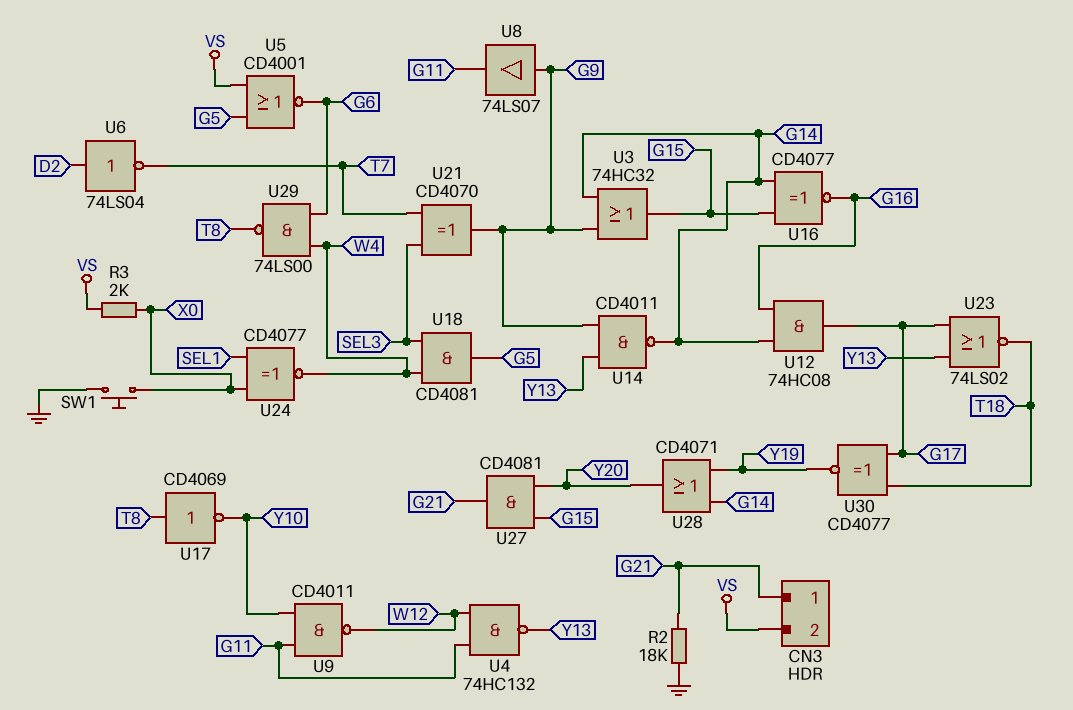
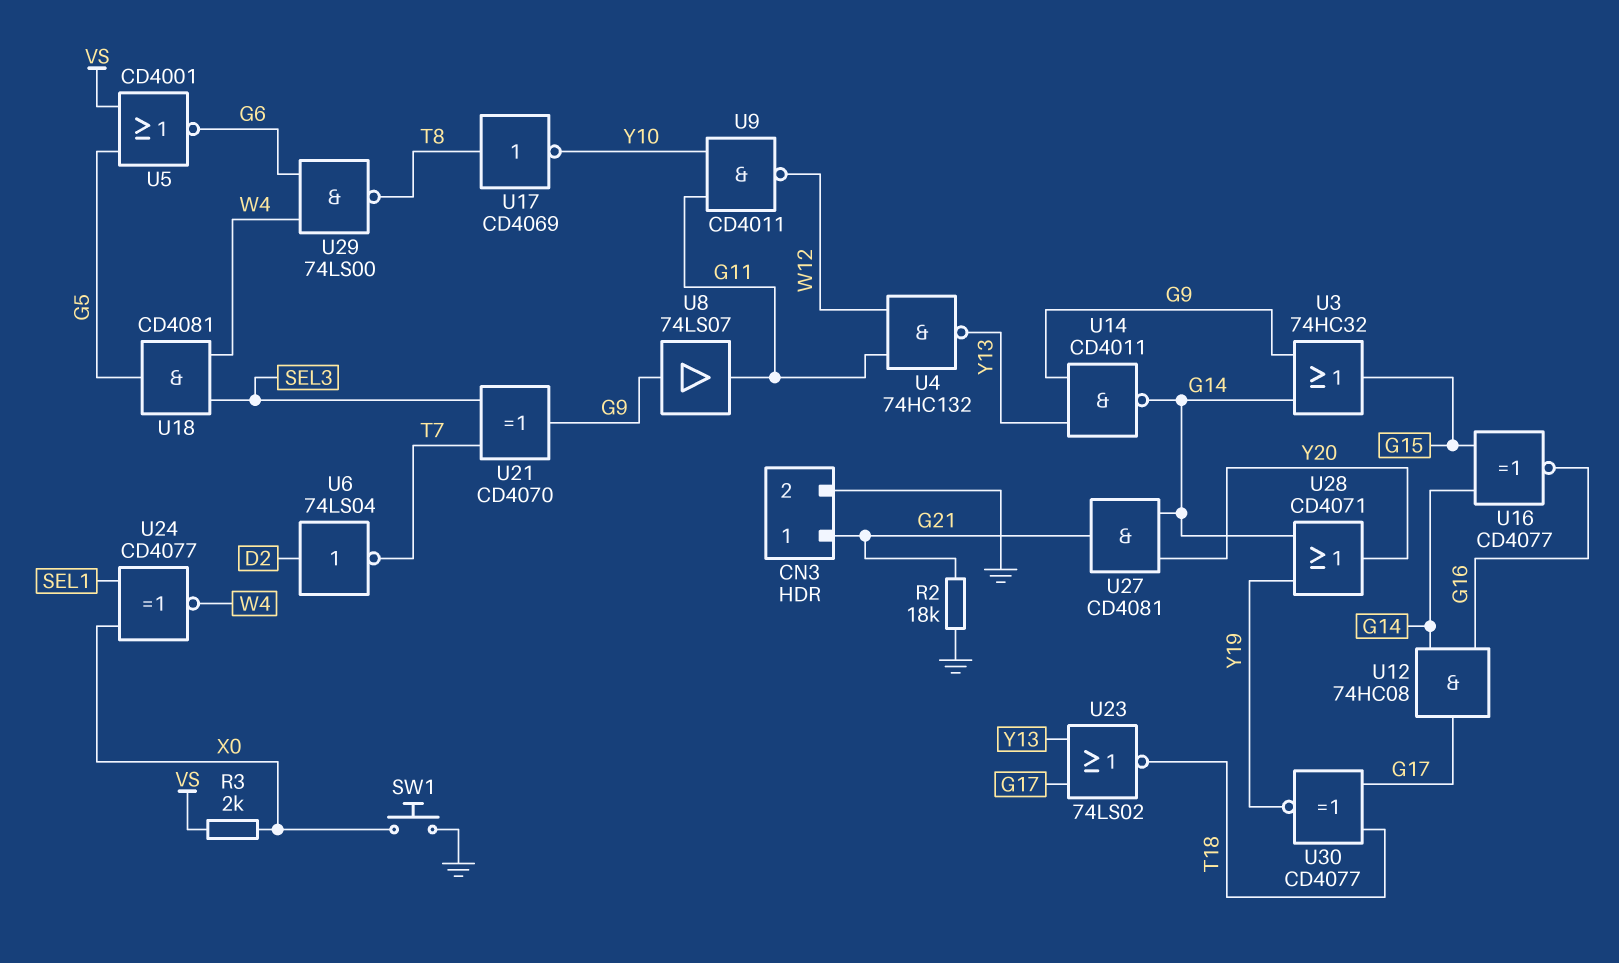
CN3 pin 2: VS -> GND
U27: AND CD4081 (in G15, in Y20, out G21) -> AND CD4081 (in G14, in Y20, out G21)

